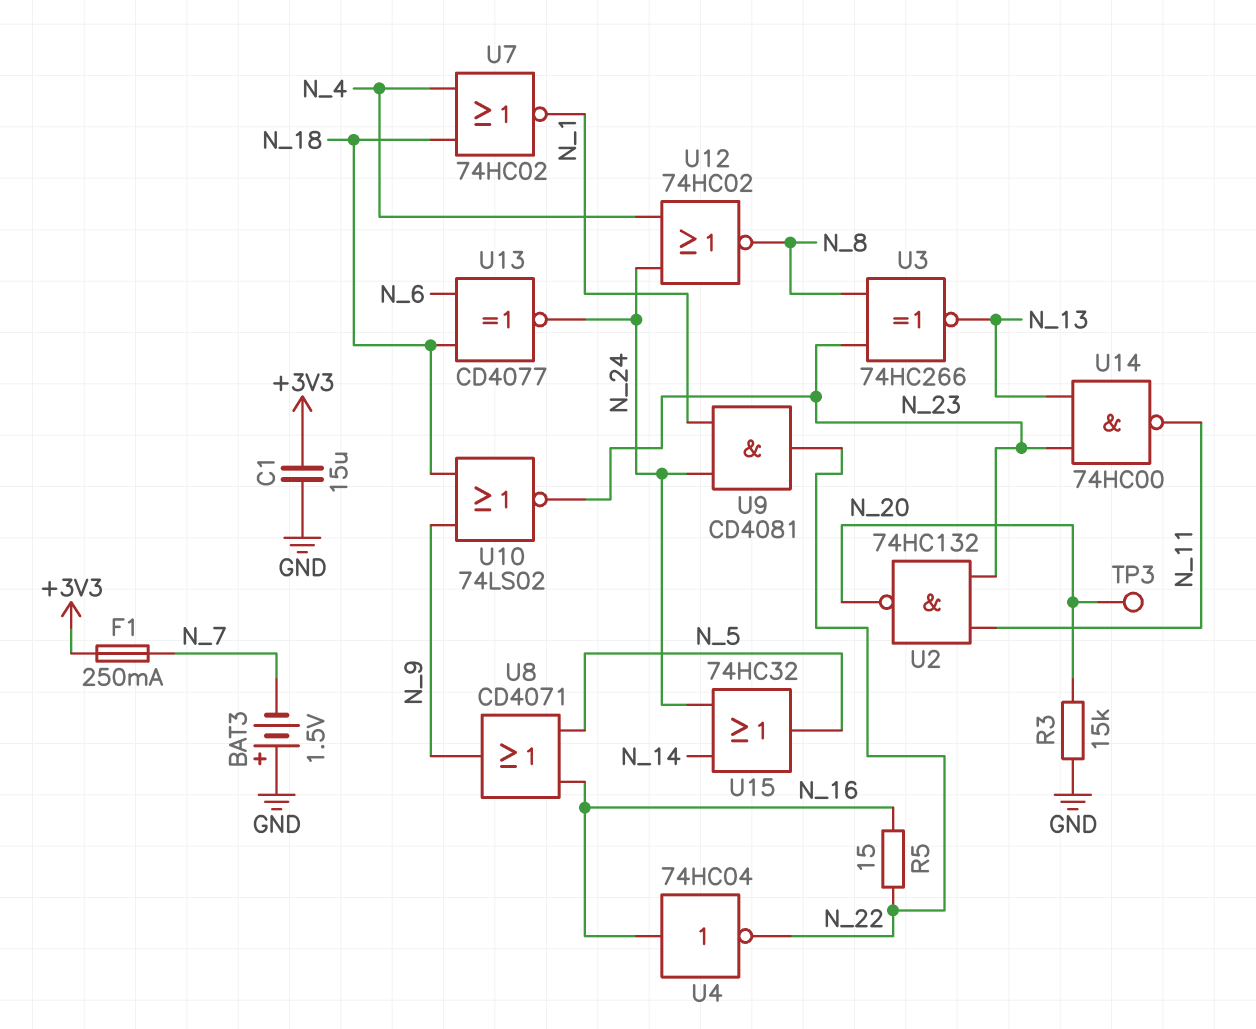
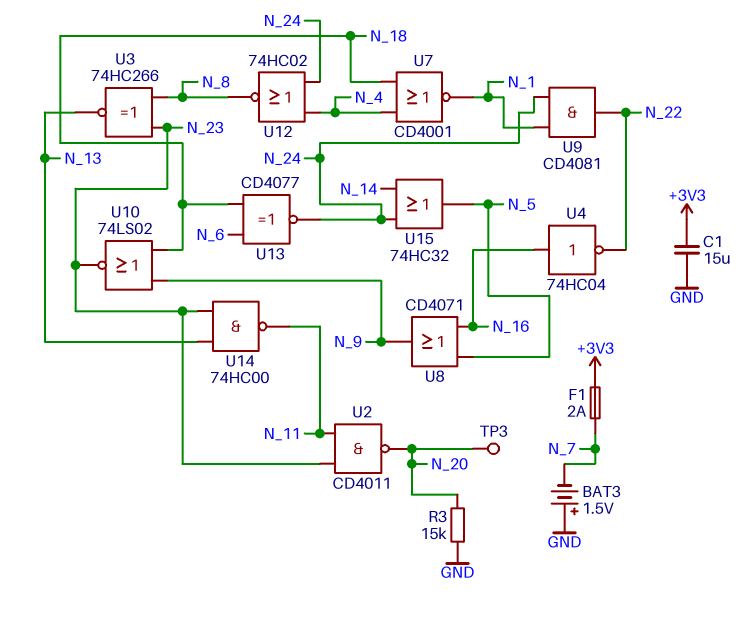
F1: 250mA (+3V3, N_7) -> 2A (+3V3, N_7)
R5: 15 (N_16, N_22) -> none
U2: NAND 74HC132 (in N_11, in N_23, out N_20) -> NAND CD4011 (in N_11, in N_23, out N_20)
U7: NOR 74HC02 (in N_4, in N_18, out N_1) -> NOR CD4001 (in N_4, in N_18, out N_1)

